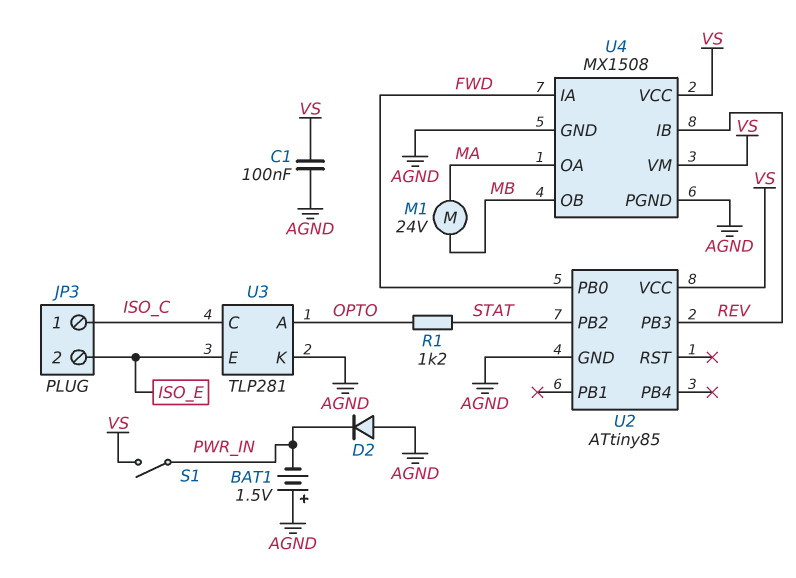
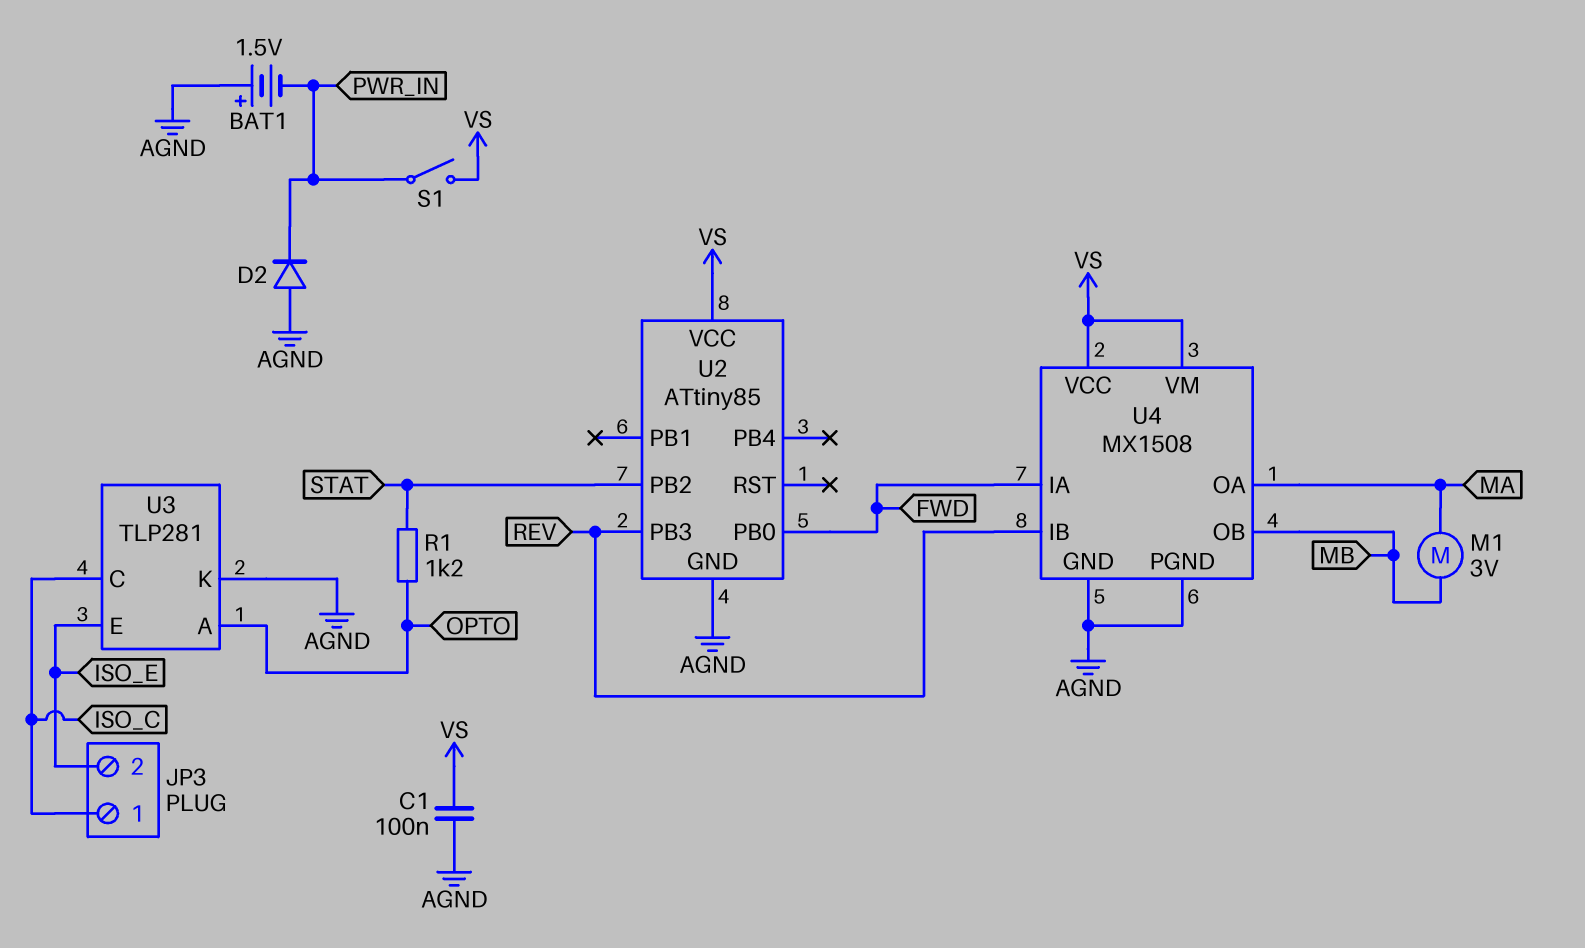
M1: motor 24V (MA, MB) -> motor 3V (MA, MB)

